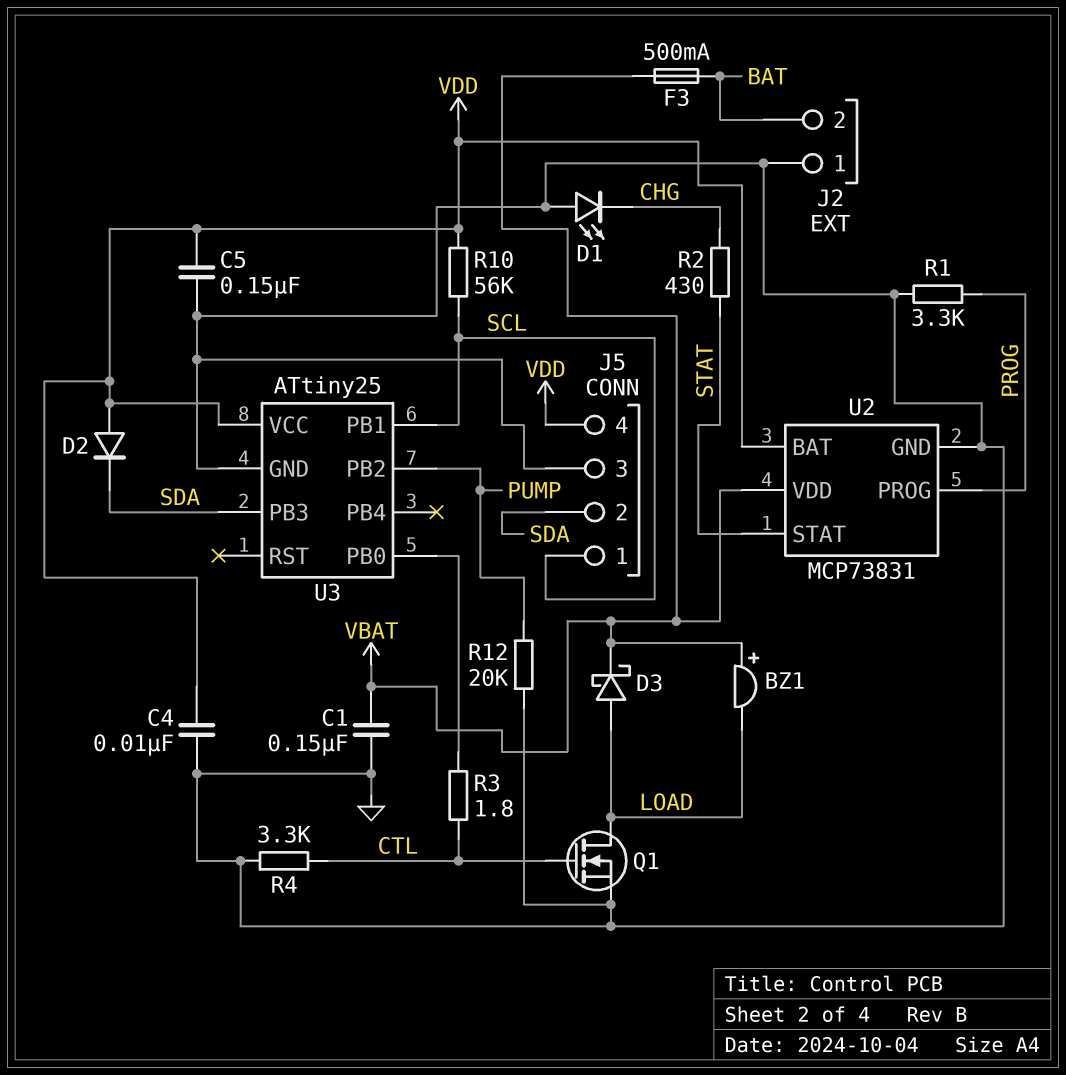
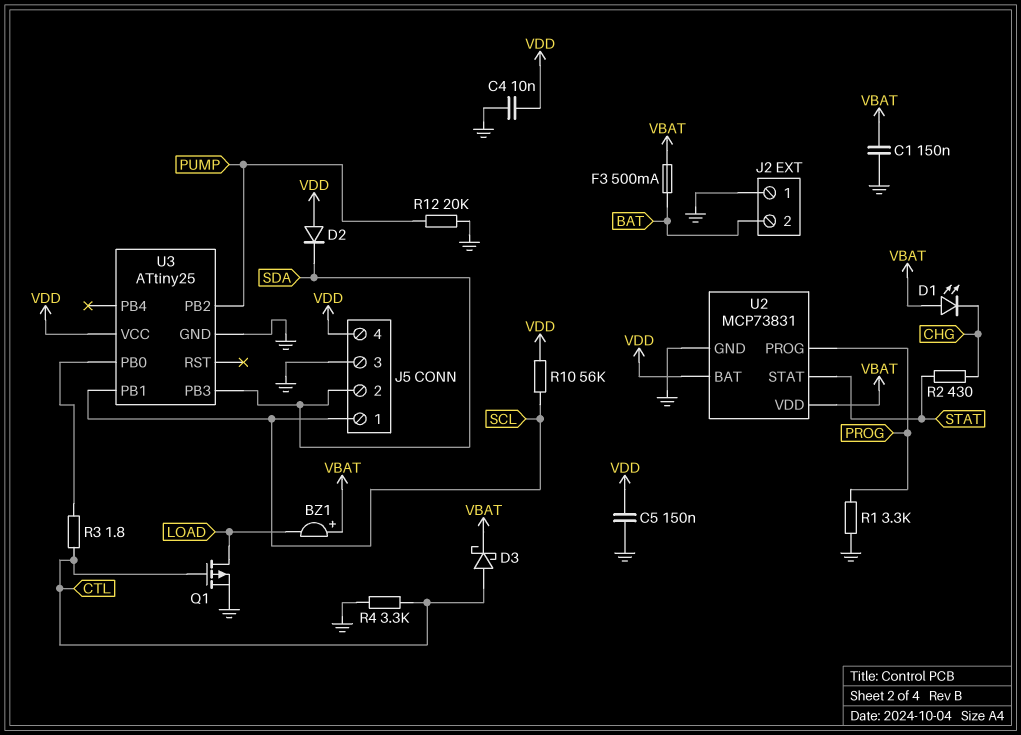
D1: LED (A GND, K CHG) -> LED (A VBAT, K CHG)
D3: schottky (A LOAD, K VBAT) -> schottky (A CTL, K VBAT)
Q1: NMOS (G CTL, D LOAD, S GND) -> PMOS (G CTL, D LOAD, S GND)

